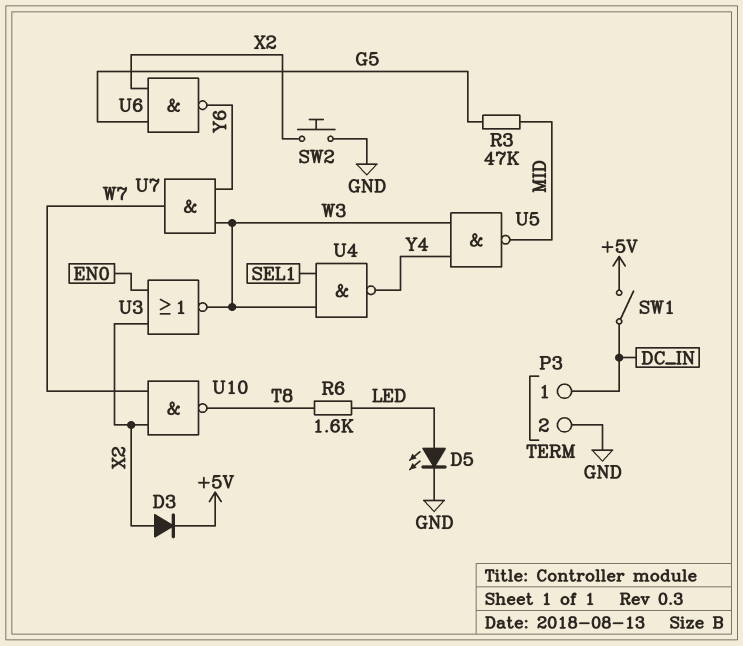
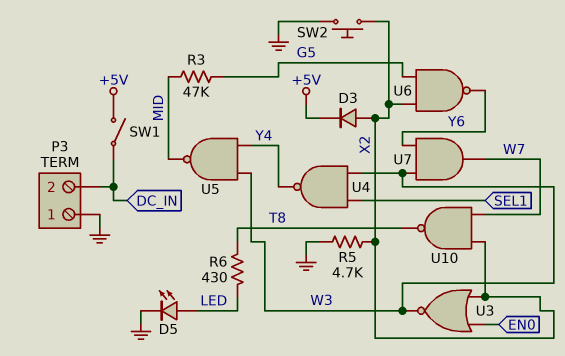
P3 pin 1: DC_IN -> GND
P3 pin 2: GND -> DC_IN
R5: none -> 4.7k (GND, X2)
R6: 1.6k (LED, T8) -> 430 (LED, T8)

